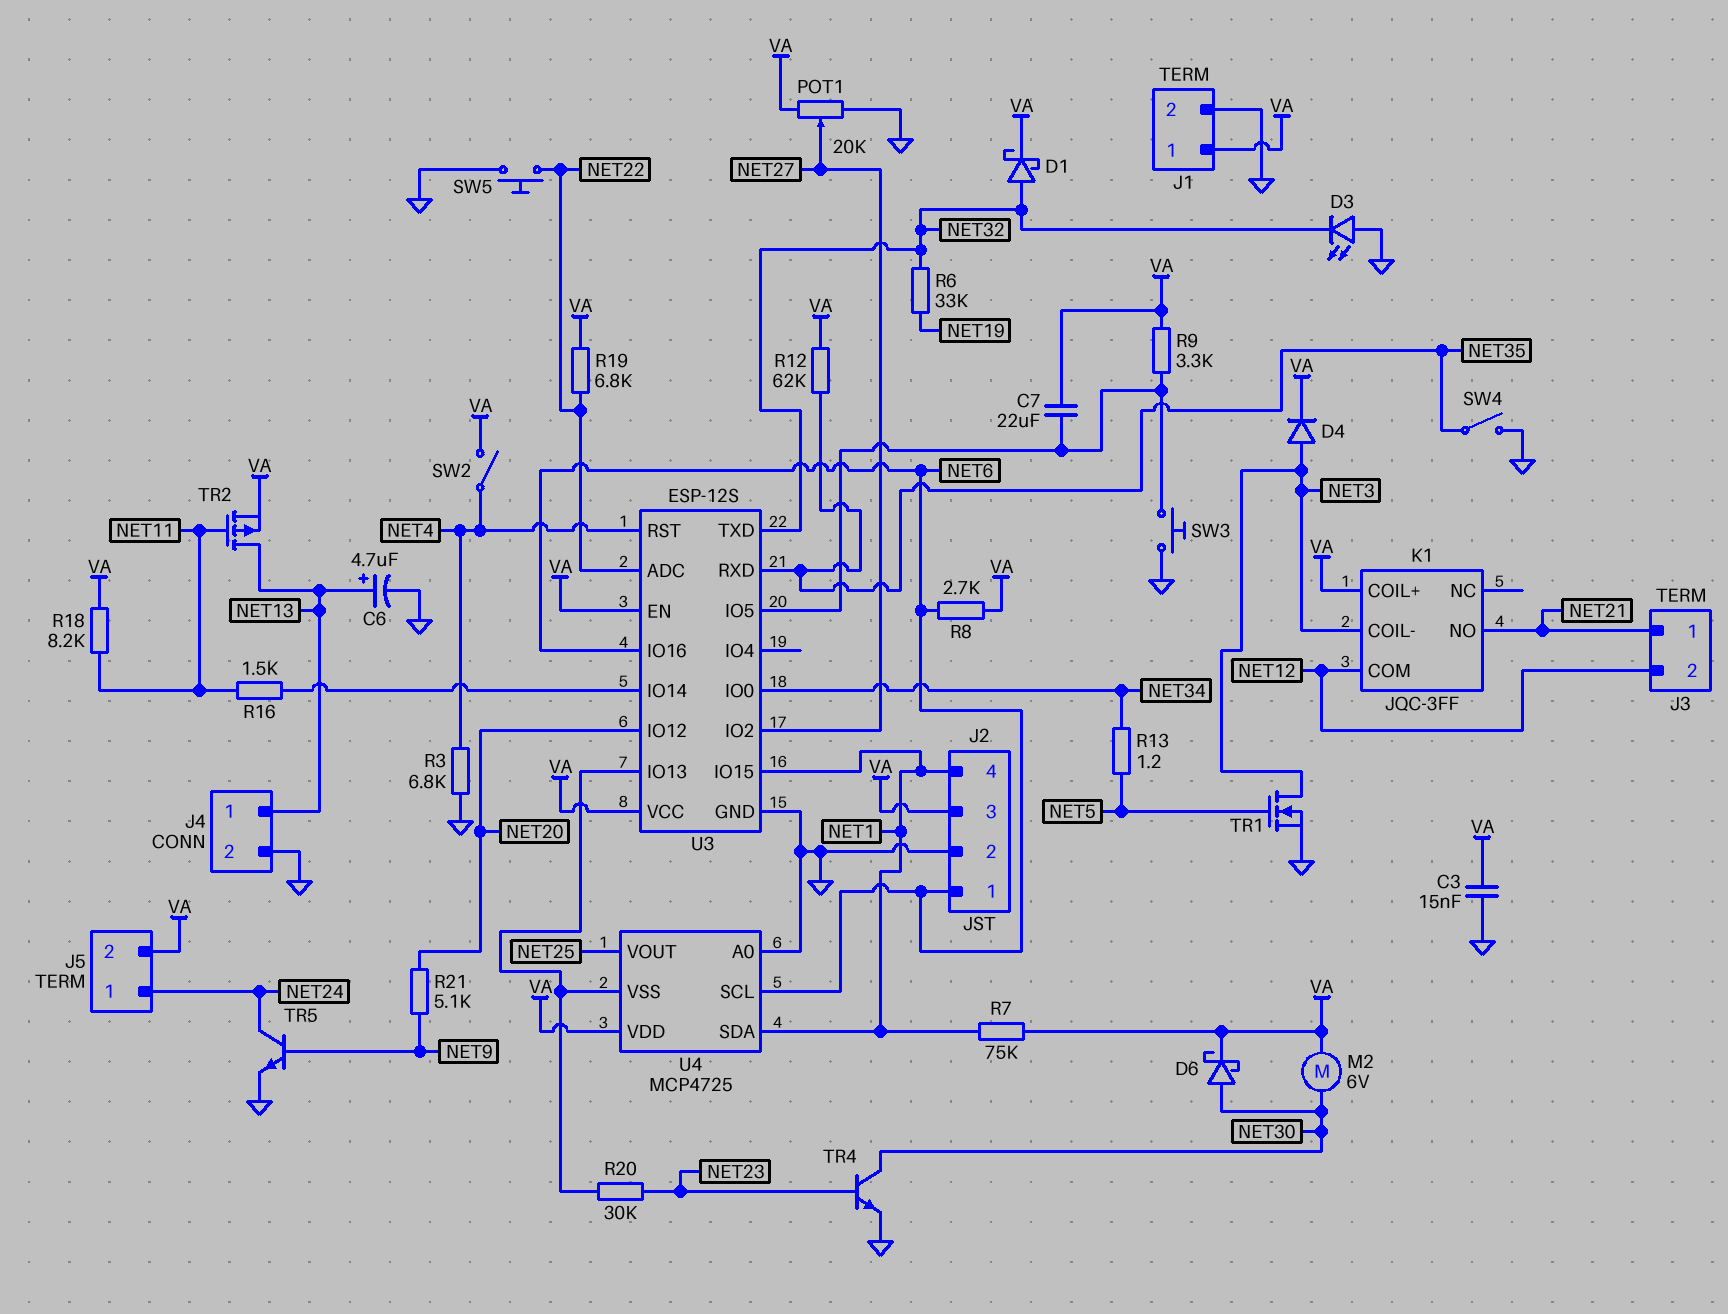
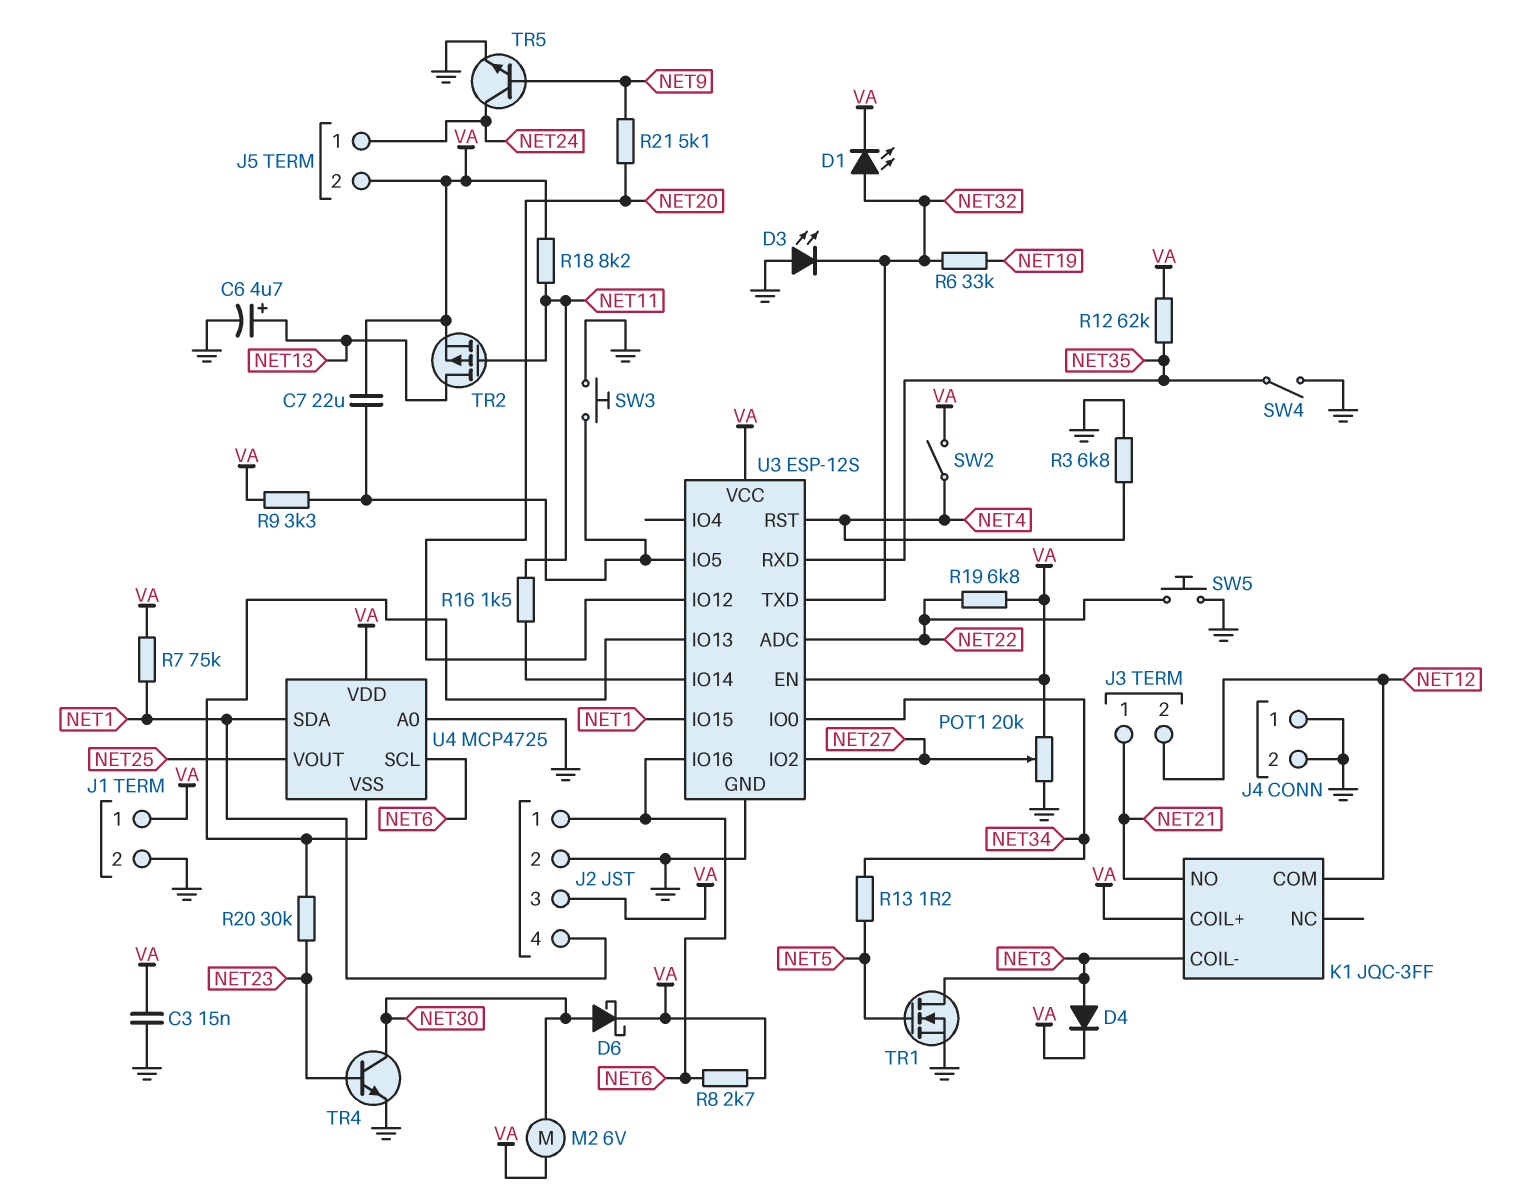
D1: schottky (A NET32, K VA) -> LED (A NET32, K VA)
J4 pin 1: NET13 -> GND

